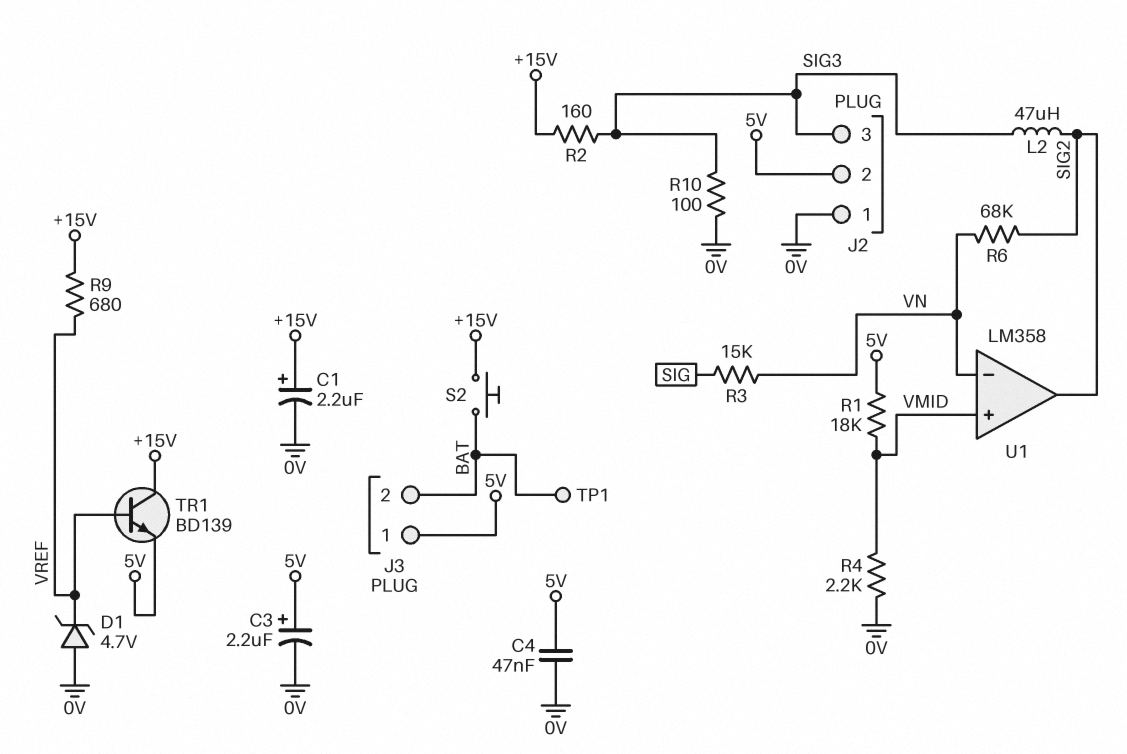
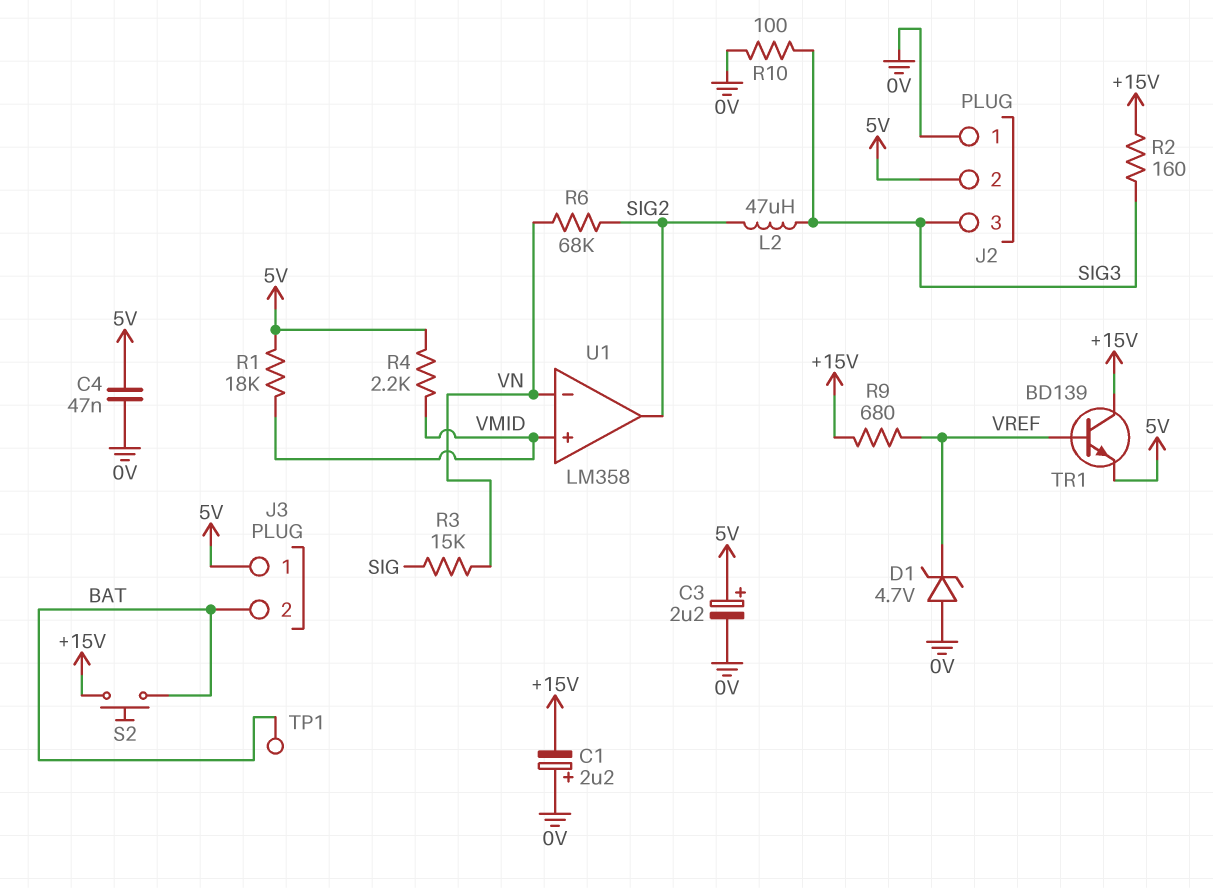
C1: 2.2uF (plus +15V, minus 0V) -> 2.2uF (plus 0V, minus +15V)
R4: 2.2k (0V, VMID) -> 2.2k (5V, VMID)

